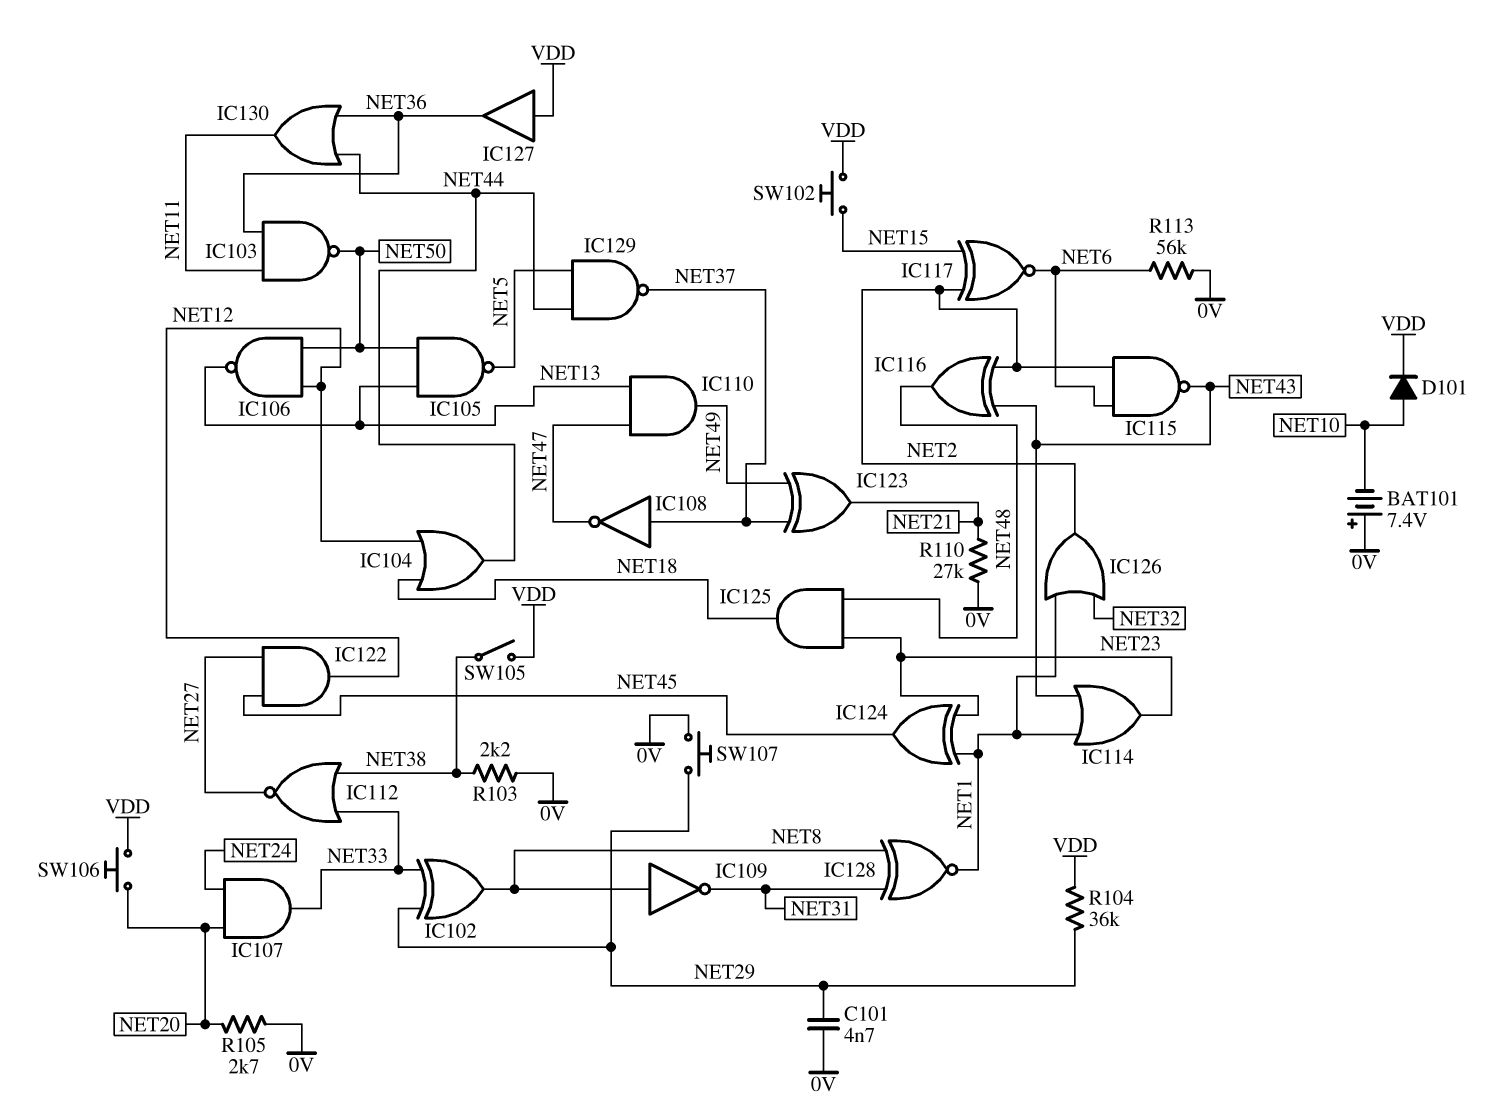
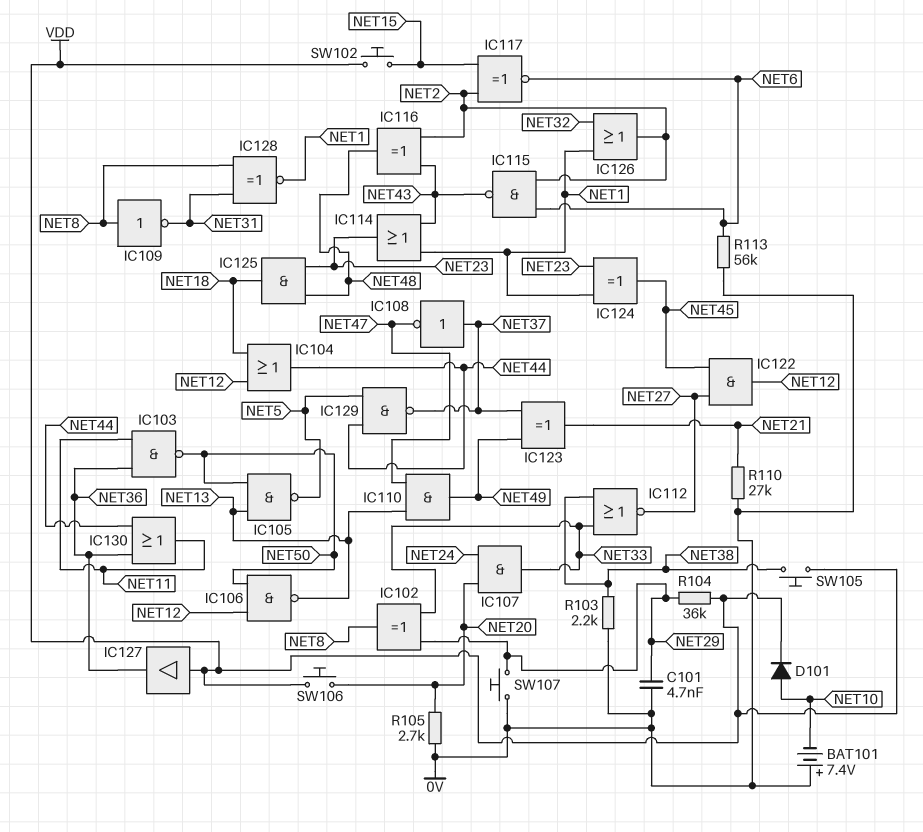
SW105: switch (NET38, VDD) -> button (NET38, VDD)

